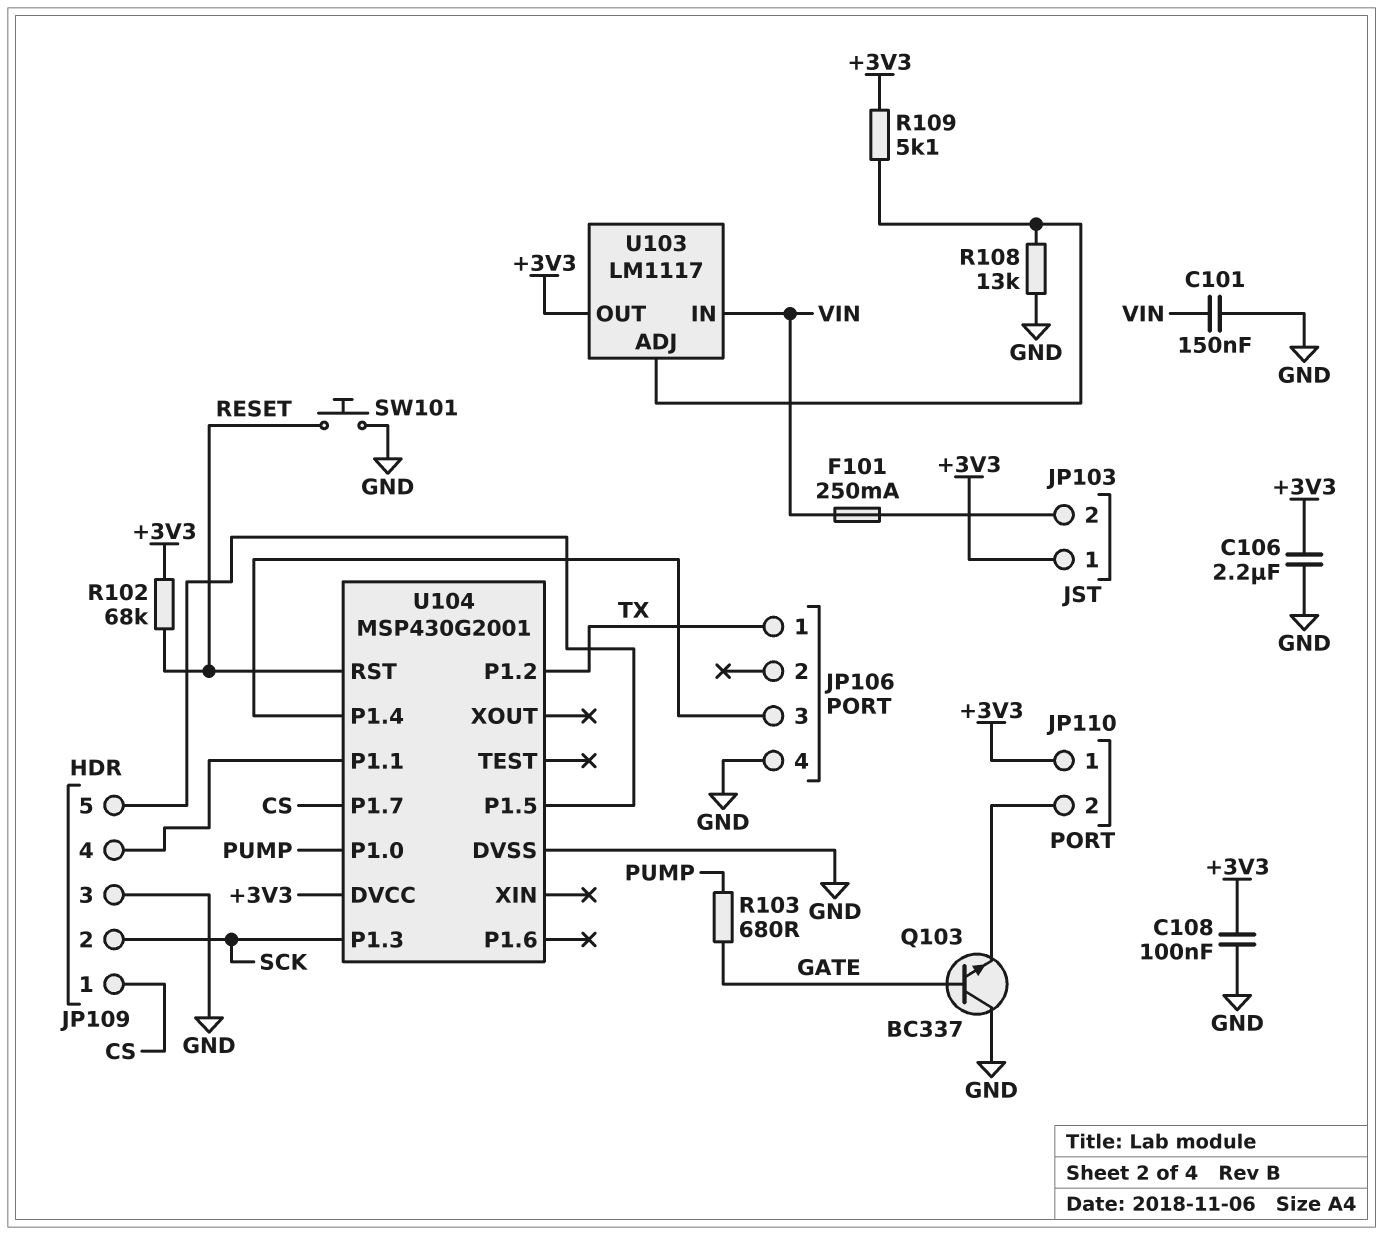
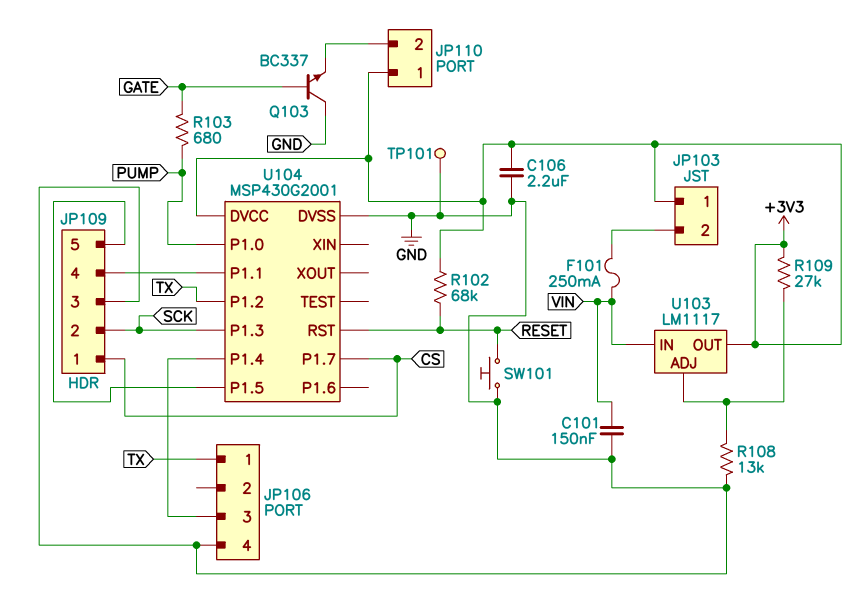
C108: 100nF (+3V3, GND) -> none
R109: 5.1k (+3V3, U103/ADJ) -> 27k (+3V3, U103/ADJ)
TP101: none -> test point (GND)

